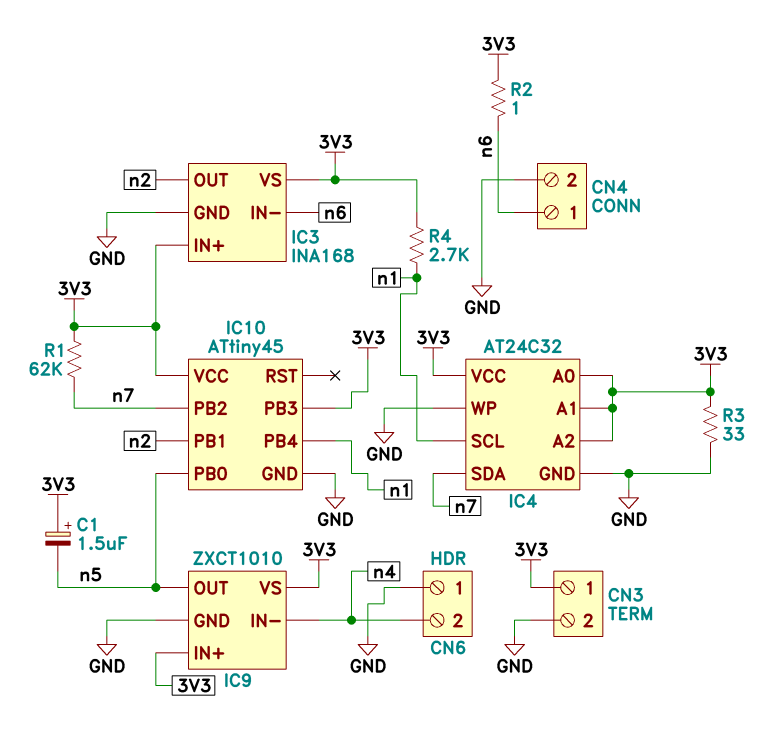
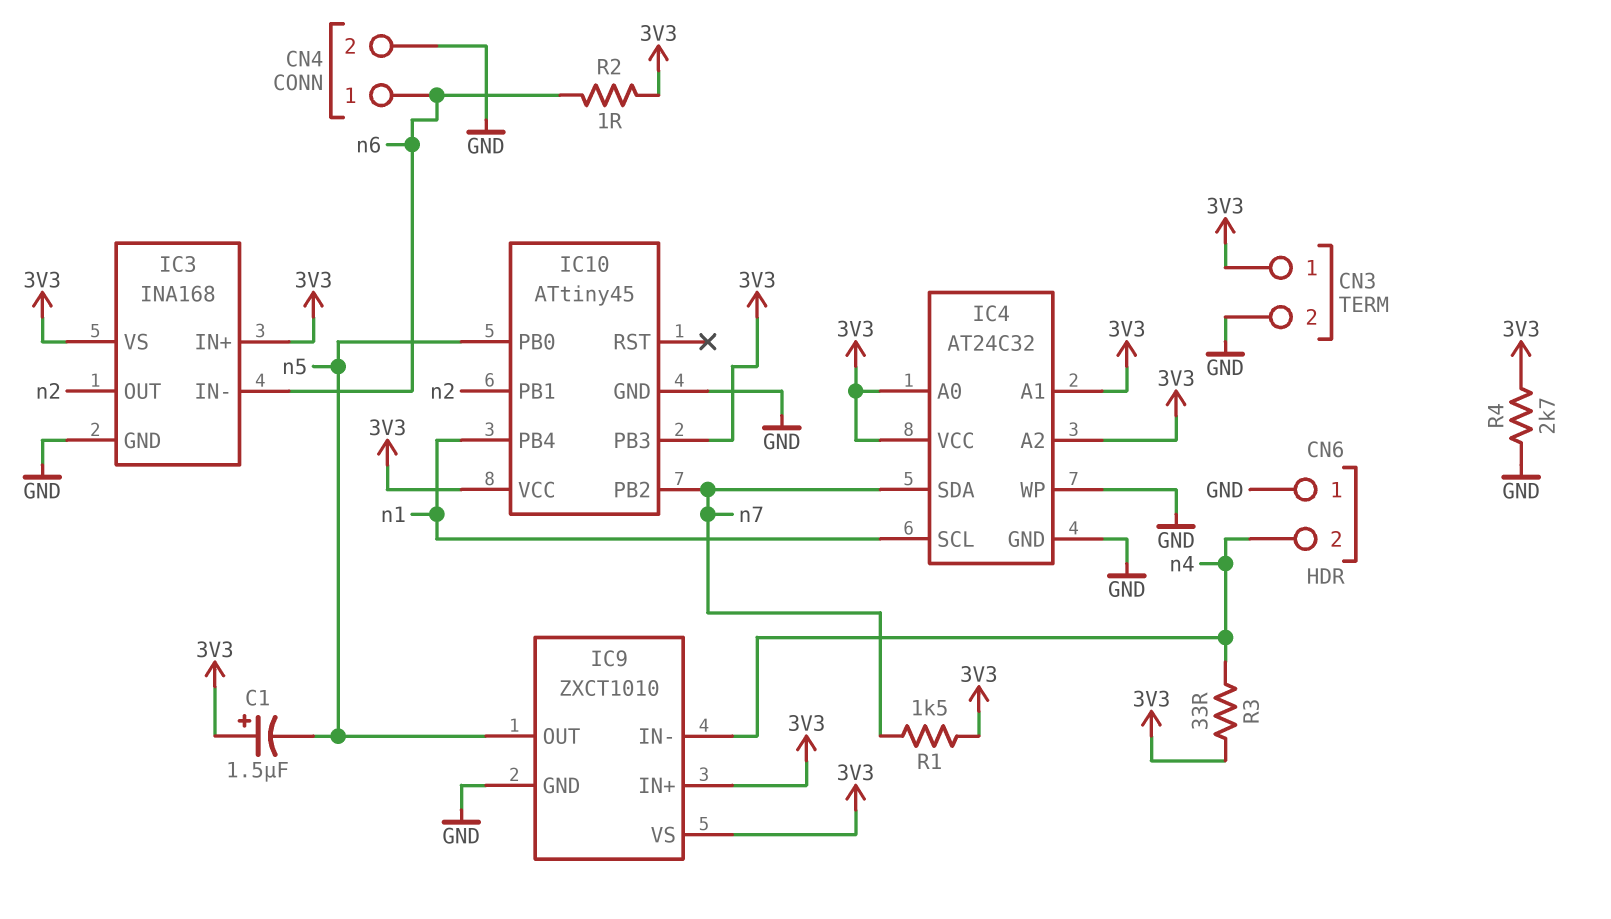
R1: 62k (3V3, n7) -> 1.5k (3V3, n7)
R3: 33 (3V3, GND) -> 33 (3V3, n4)
R4: 2.7k (3V3, n1) -> 2.7k (3V3, GND)

